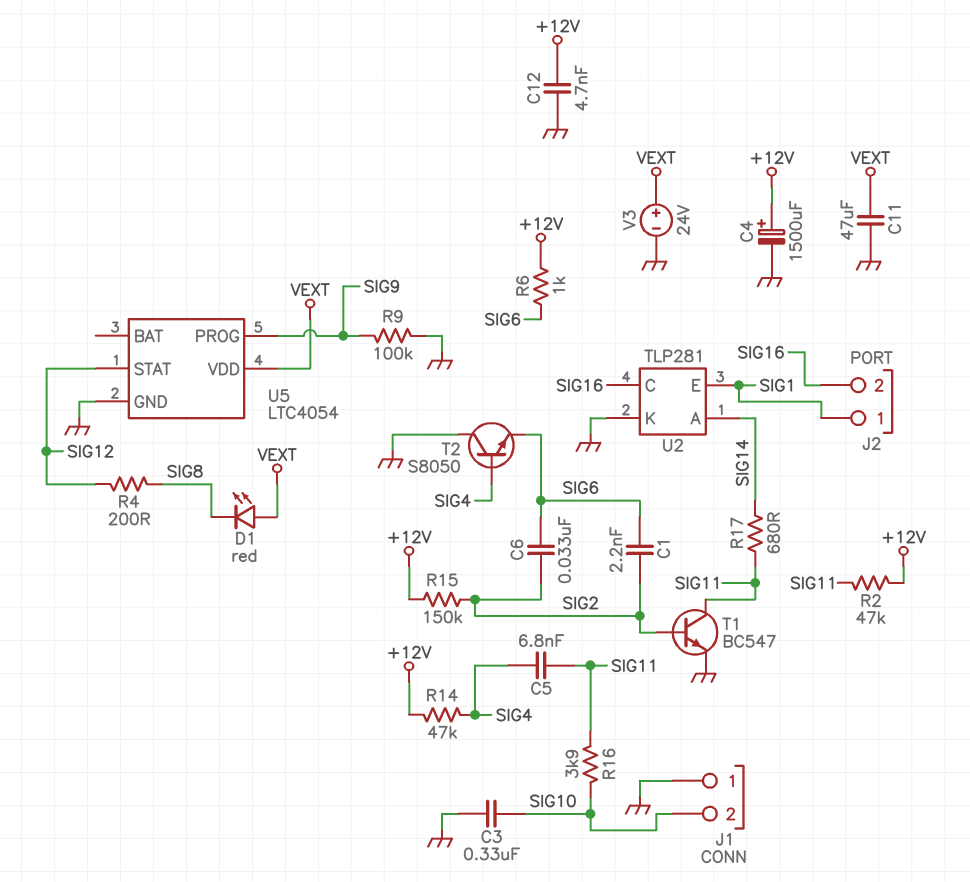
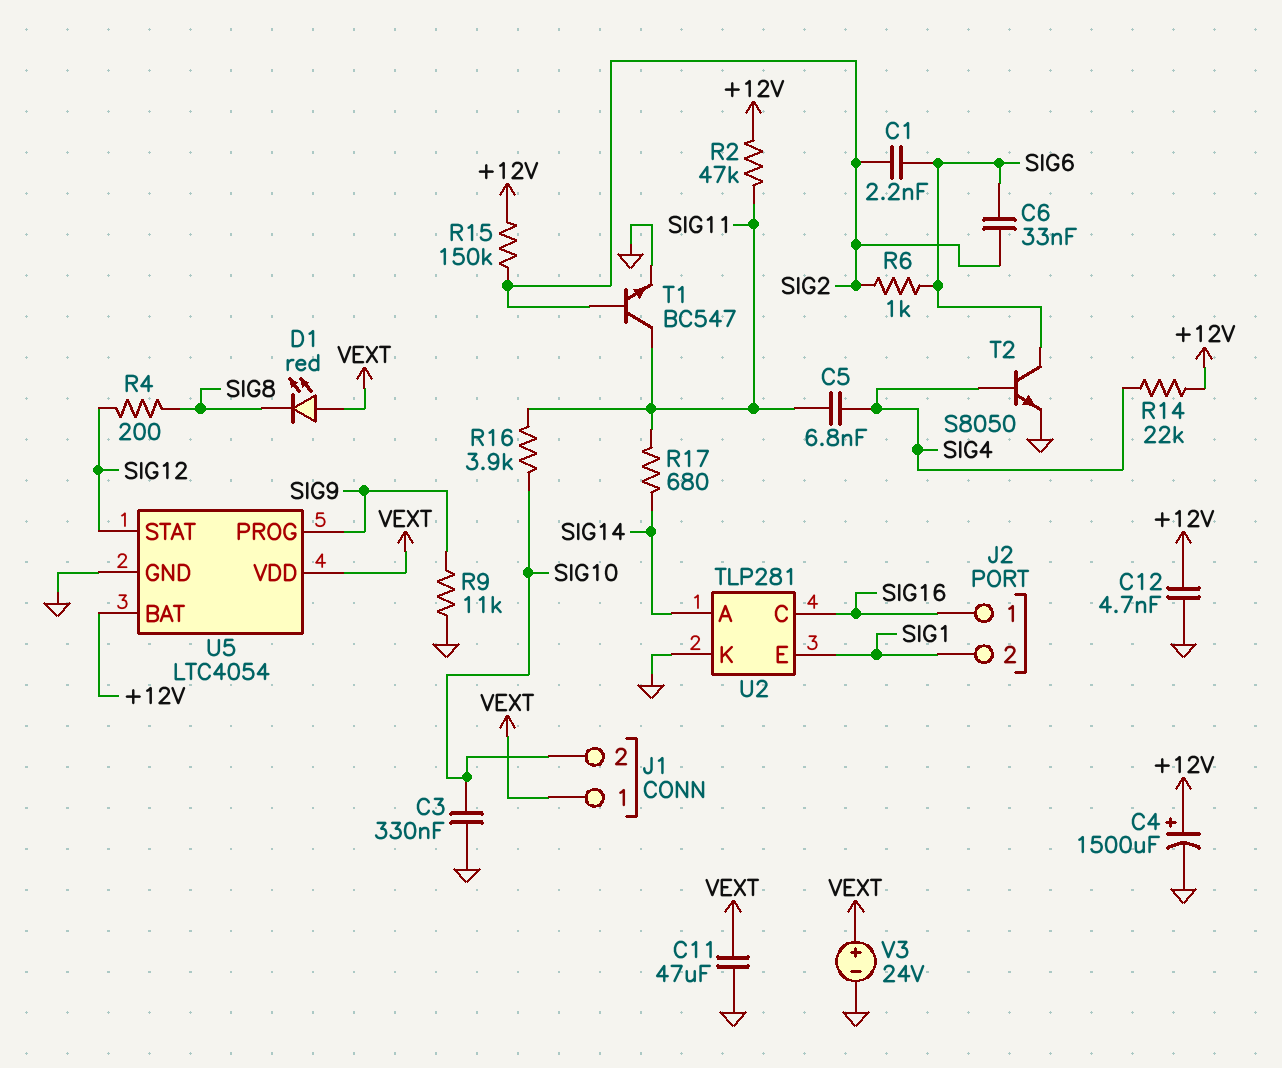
J1 pin 1: GND -> VEXT
J2 pin 1: SIG1 -> SIG16
J2 pin 2: SIG16 -> SIG1
R6: 1k (+12V, SIG6) -> 1k (SIG2, SIG6)
R9: 100k (GND, SIG9) -> 11k (GND, SIG9)
R14: 47k (+12V, SIG4) -> 22k (+12V, SIG4)
T2: NPN S8050 (B SIG4, C GND, E SIG6) -> NPN S8050 (B SIG4, C SIG6, E GND)
U5 pin BAT: none -> +12V

